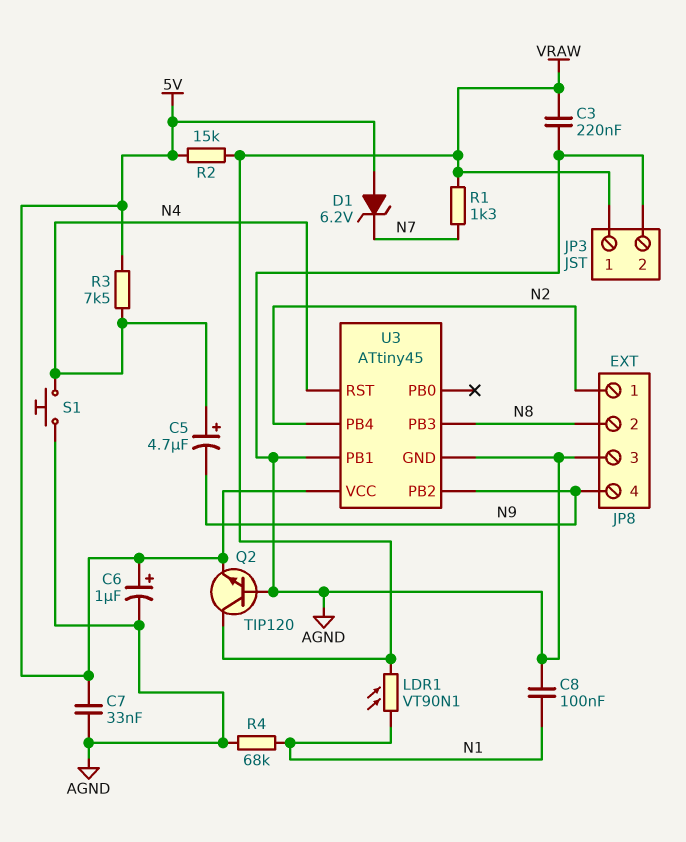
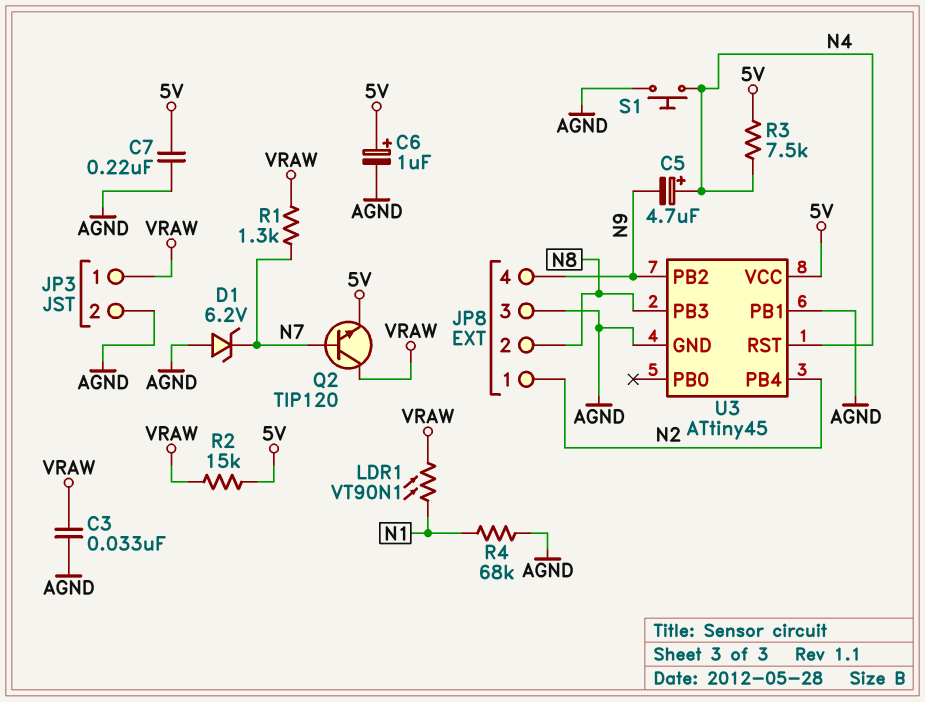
C3: 220nF (AGND, VRAW) -> 33nF (AGND, VRAW)
C7: 33nF (5V, AGND) -> 220nF (5V, AGND)
C8: 100nF (AGND, N1) -> none
D1: zener 6.2V (A 5V, K N7) -> zener 6.2V (A AGND, K N7)
Q2: NPN TIP120 (B AGND, C VRAW, E 5V) -> NPN TIP120 (B N7, C VRAW, E 5V)

